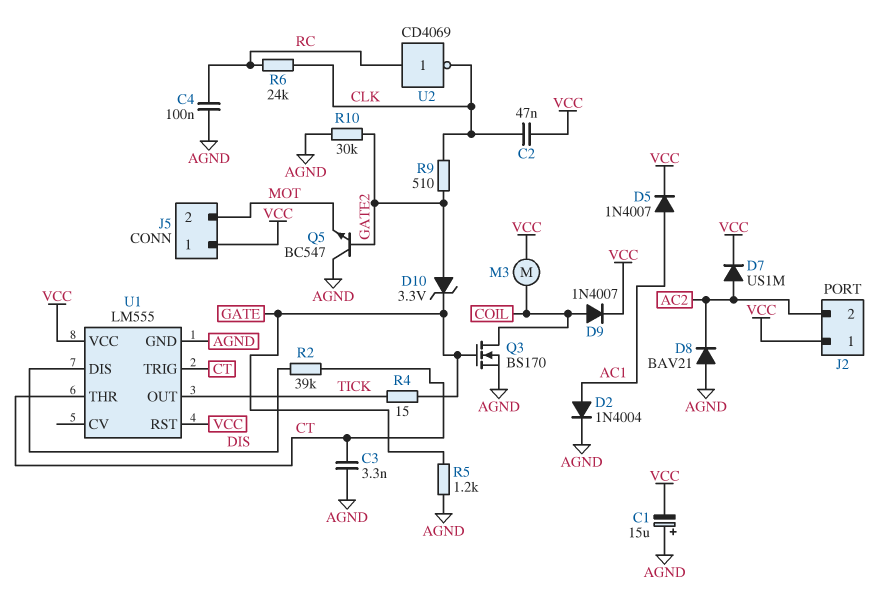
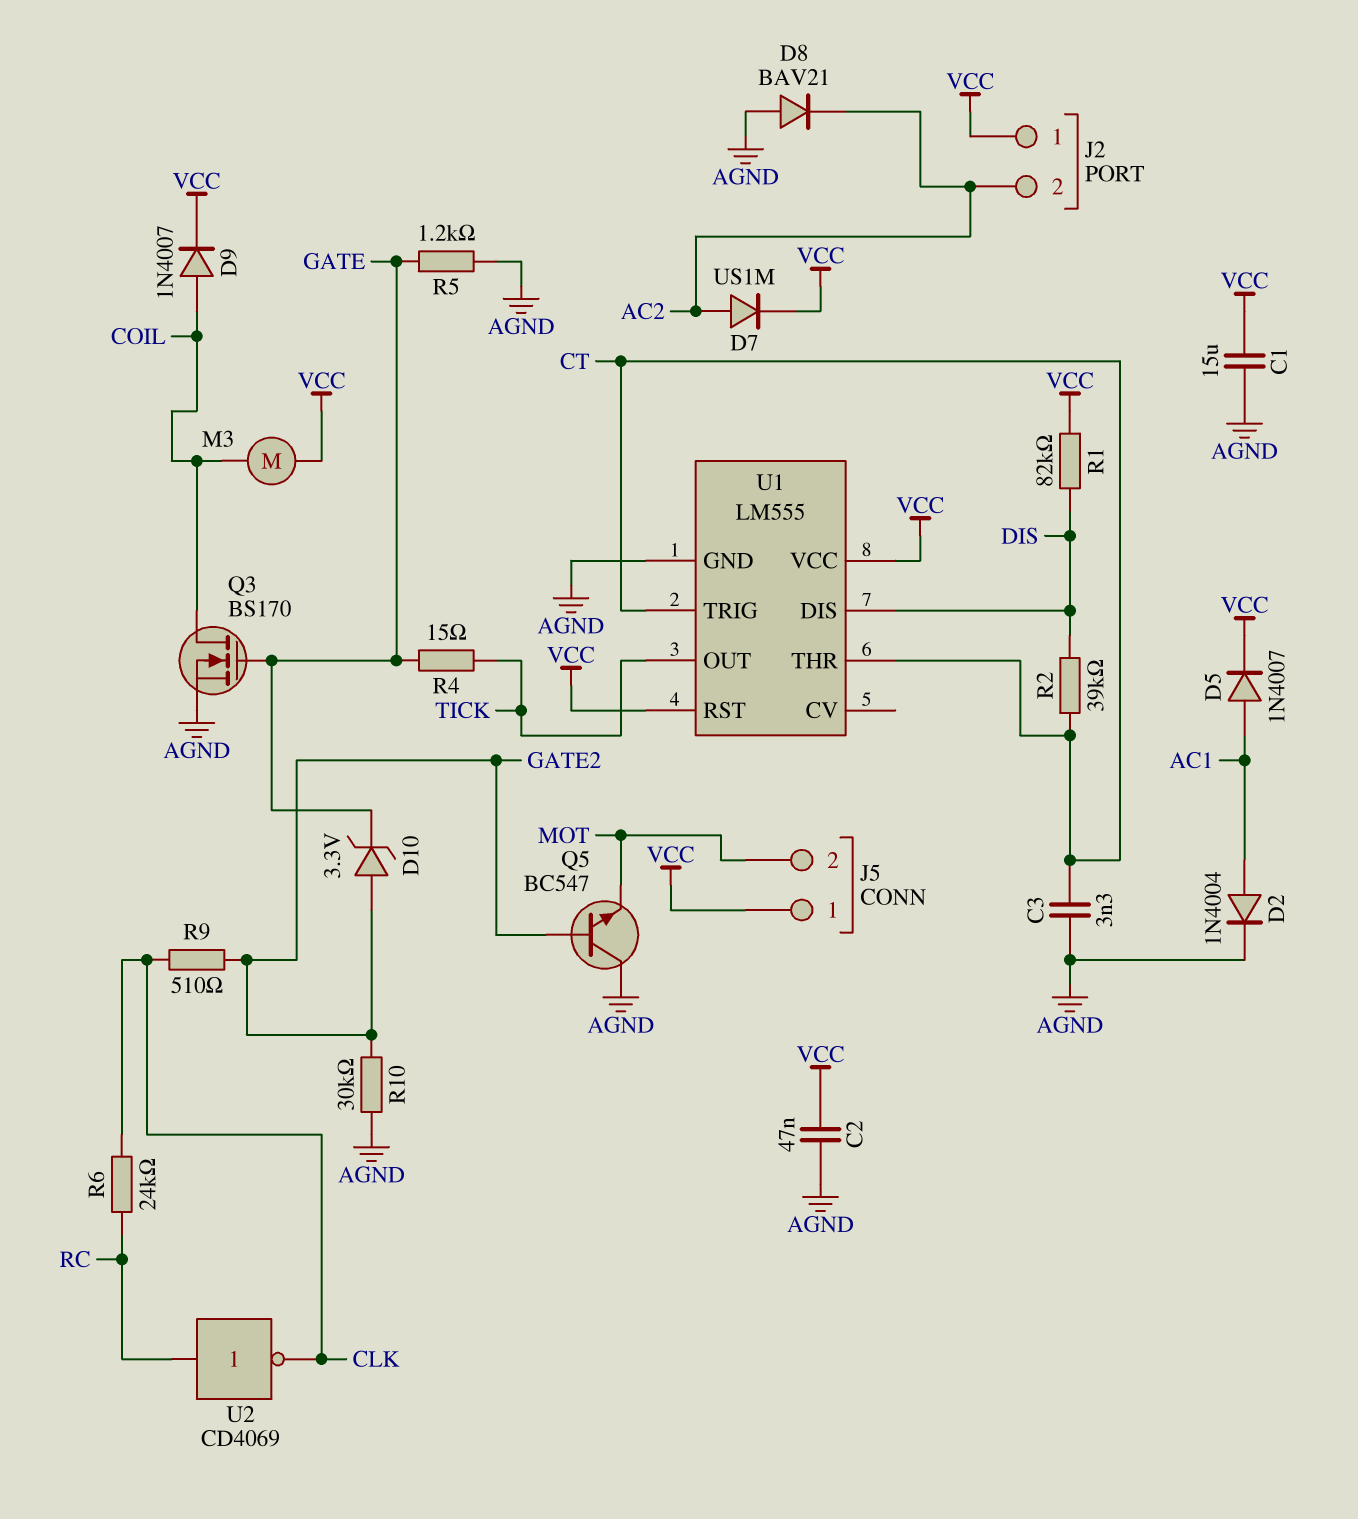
C1: 15uF (plus AGND, minus VCC) -> 15uF (AGND, VCC)
C2: 47nF (CLK, VCC) -> 47nF (AGND, VCC)
C4: 100nF (AGND, RC) -> none
R1: none -> 82k (DIS, VCC)

